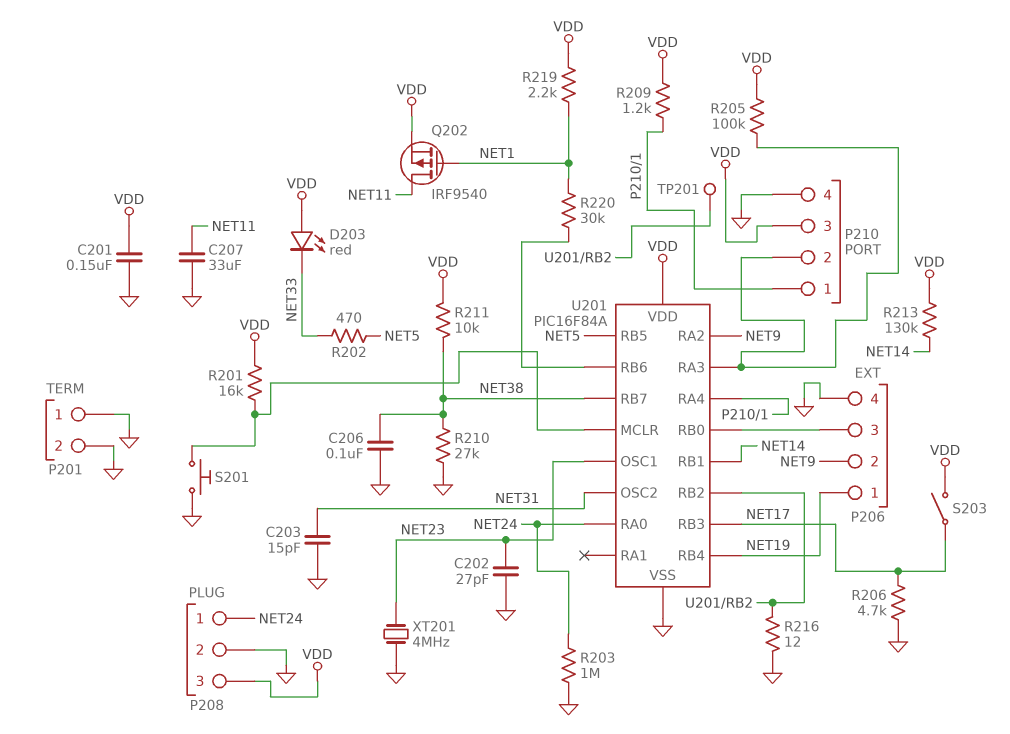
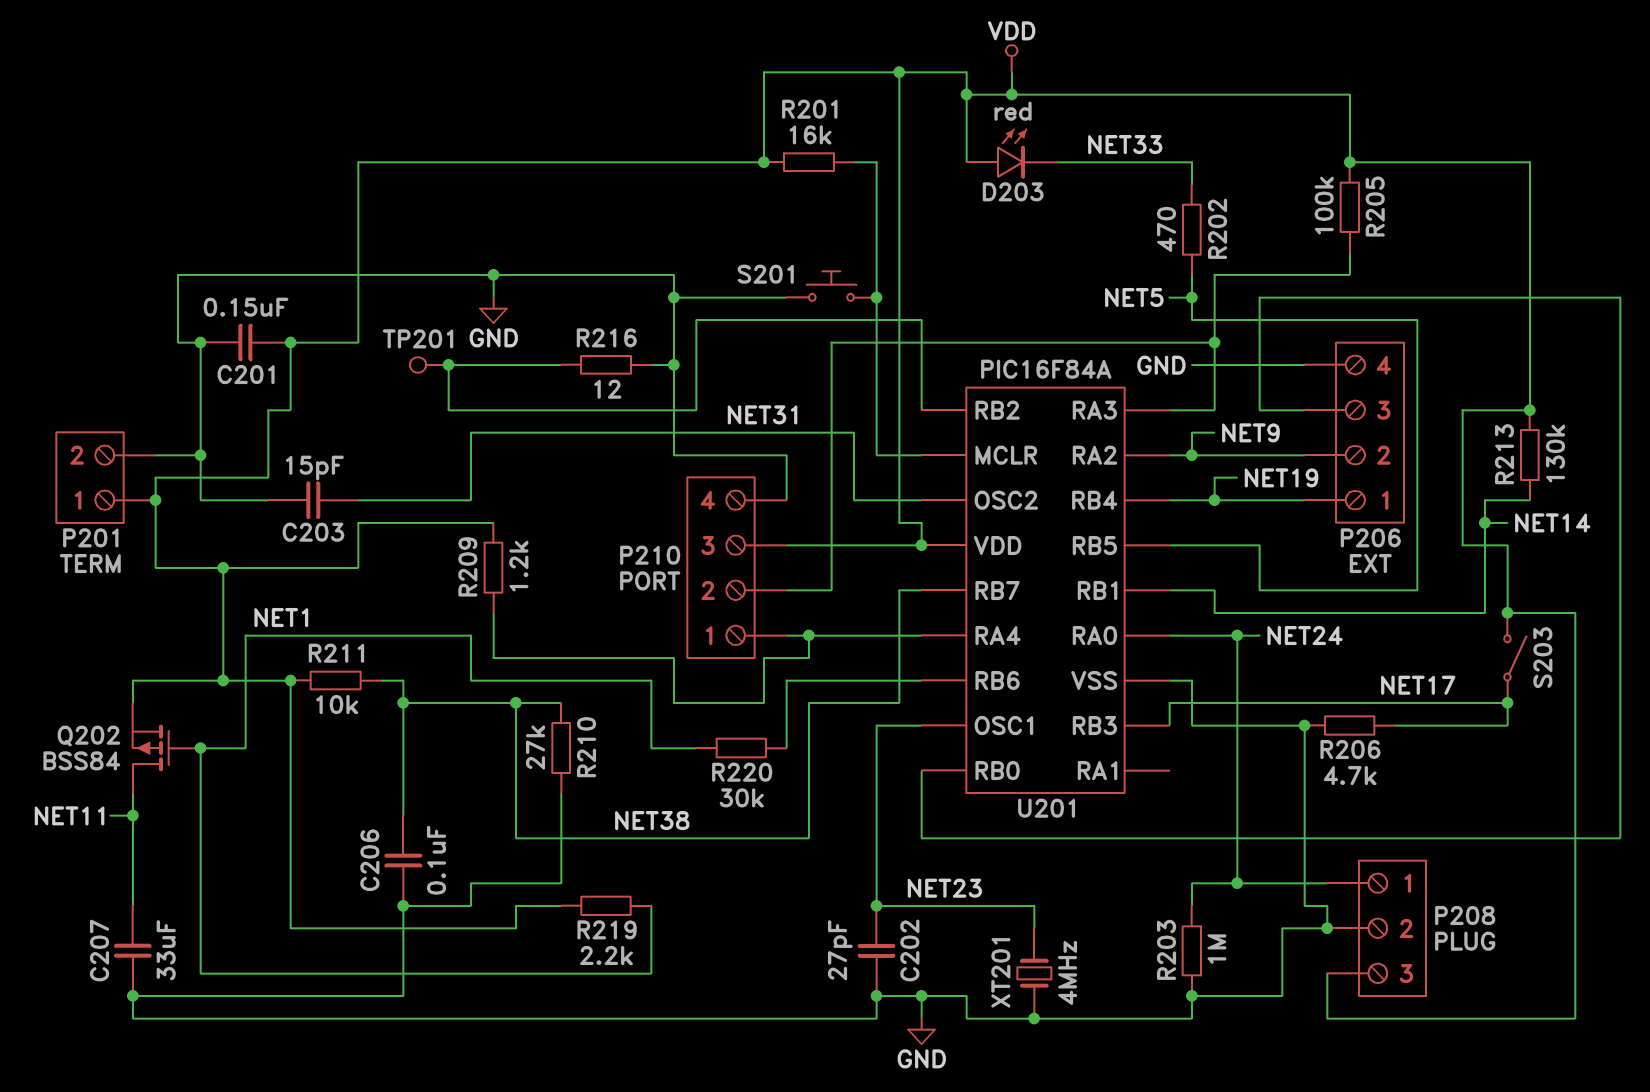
P201 pin 1: GND -> VDD
Q202: PMOS IRF9540 (G NET1, D NET11, S VDD) -> PMOS BSS84 (G NET1, D NET11, S VDD)

